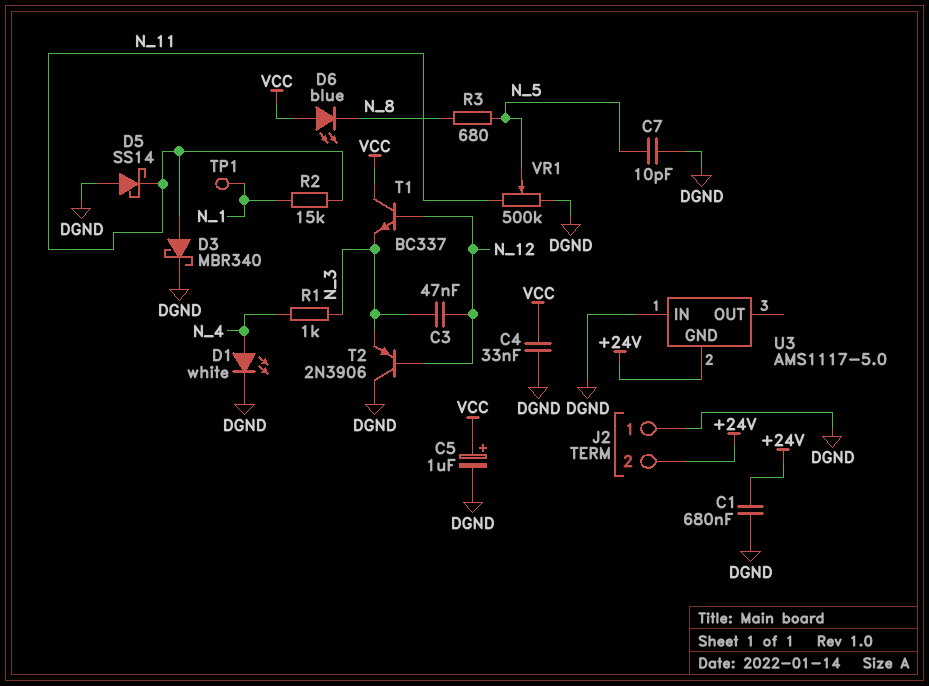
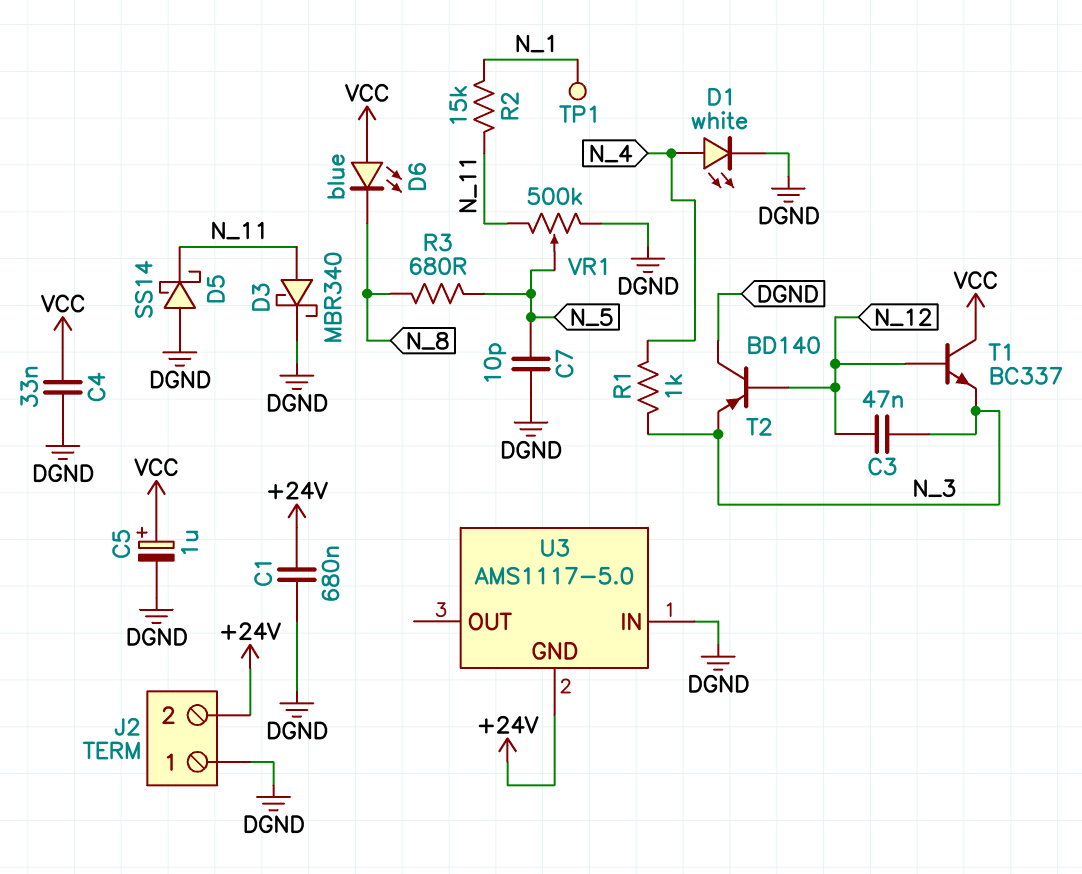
T2: PNP 2N3906 (B N_12, C DGND, E N_3) -> PNP BD140 (B N_12, C DGND, E N_3)

